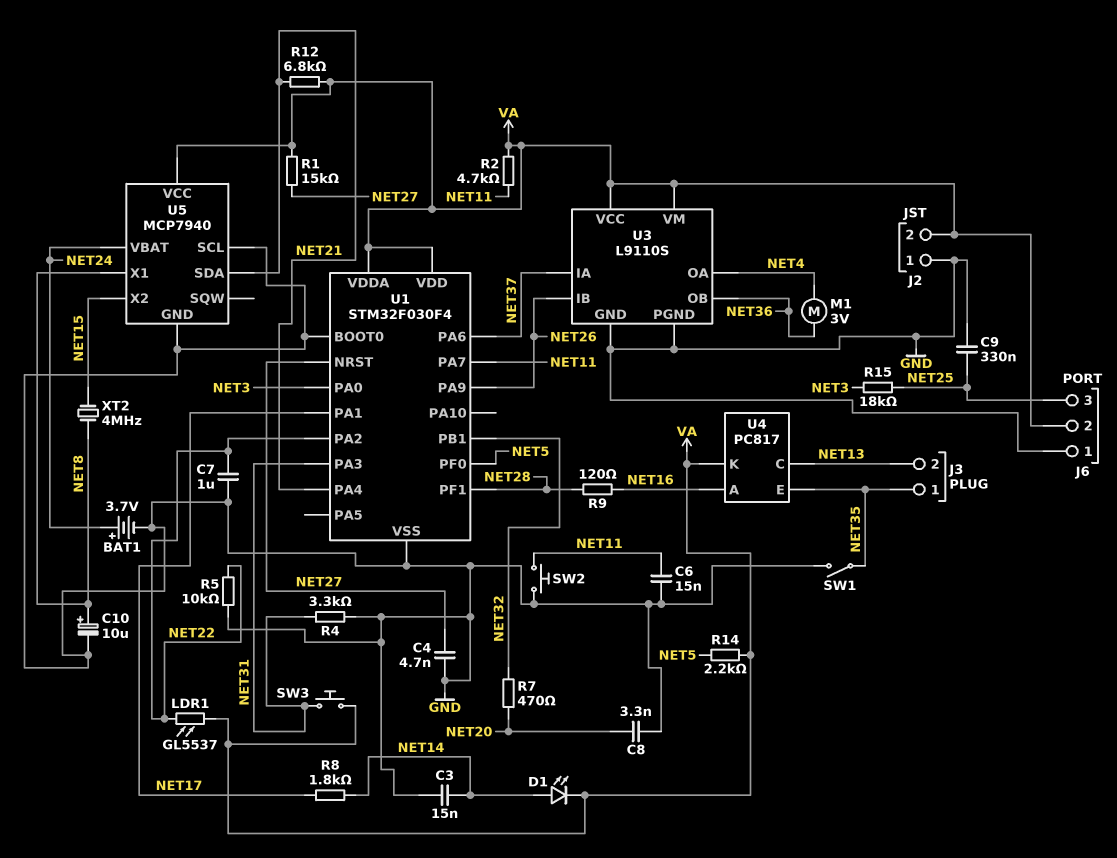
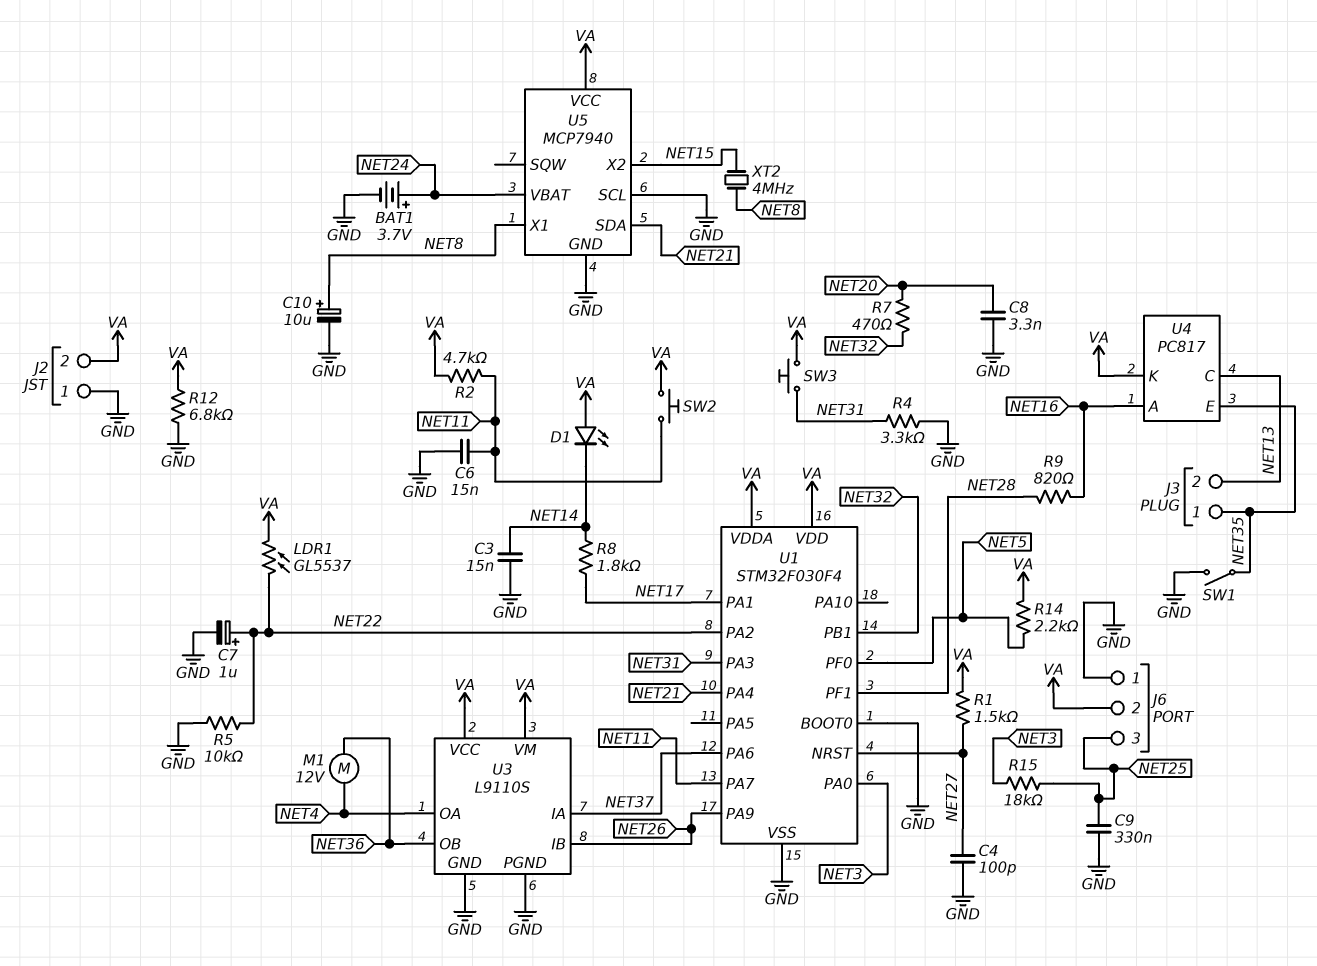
C4: 4.7nF (GND, NET27) -> 100pF (GND, NET27)
C7: 1uF (GND, NET22) -> 1uF (plus NET22, minus GND)
D1: LED (A NET14, K VA) -> LED (A VA, K NET14)
M1: motor 3V (NET4, NET36) -> motor 12V (NET4, NET36)
R1: 15k (NET27, VA) -> 1.5k (NET27, VA)
R9: 120 (NET16, NET28) -> 820 (NET16, NET28)
R12: 6.8k (NET21, VA) -> 6.8k (GND, VA)
SW2: button (GND, NET11) -> button (NET11, VA)

